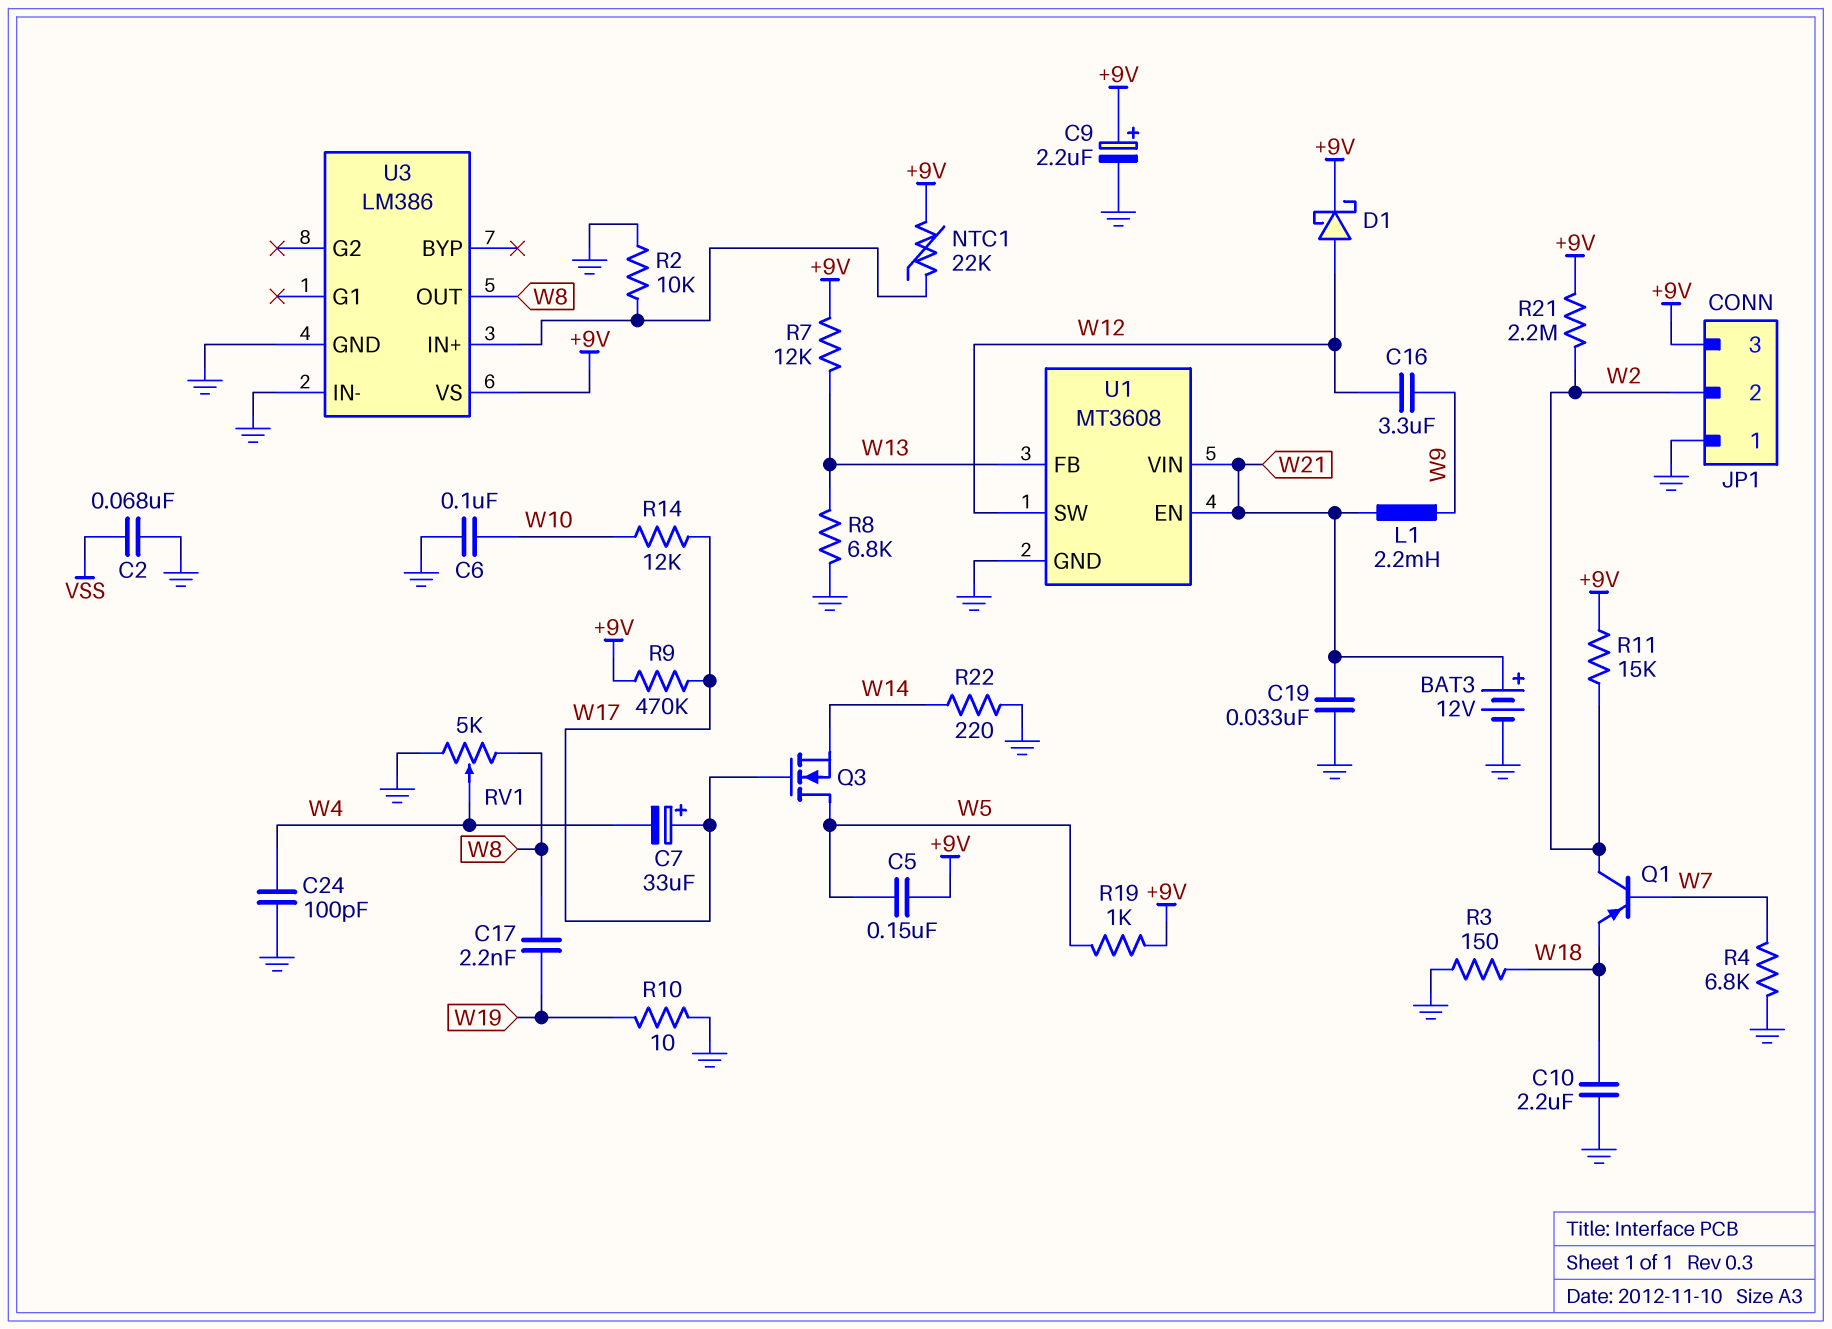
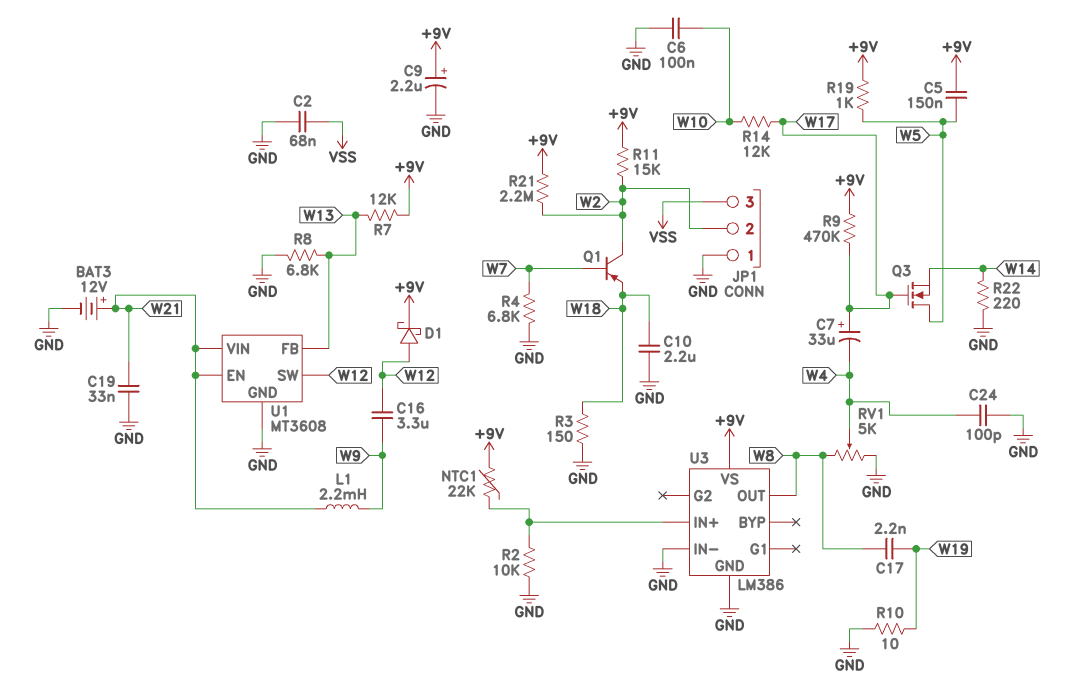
JP1 pin 3: +9V -> VSS

